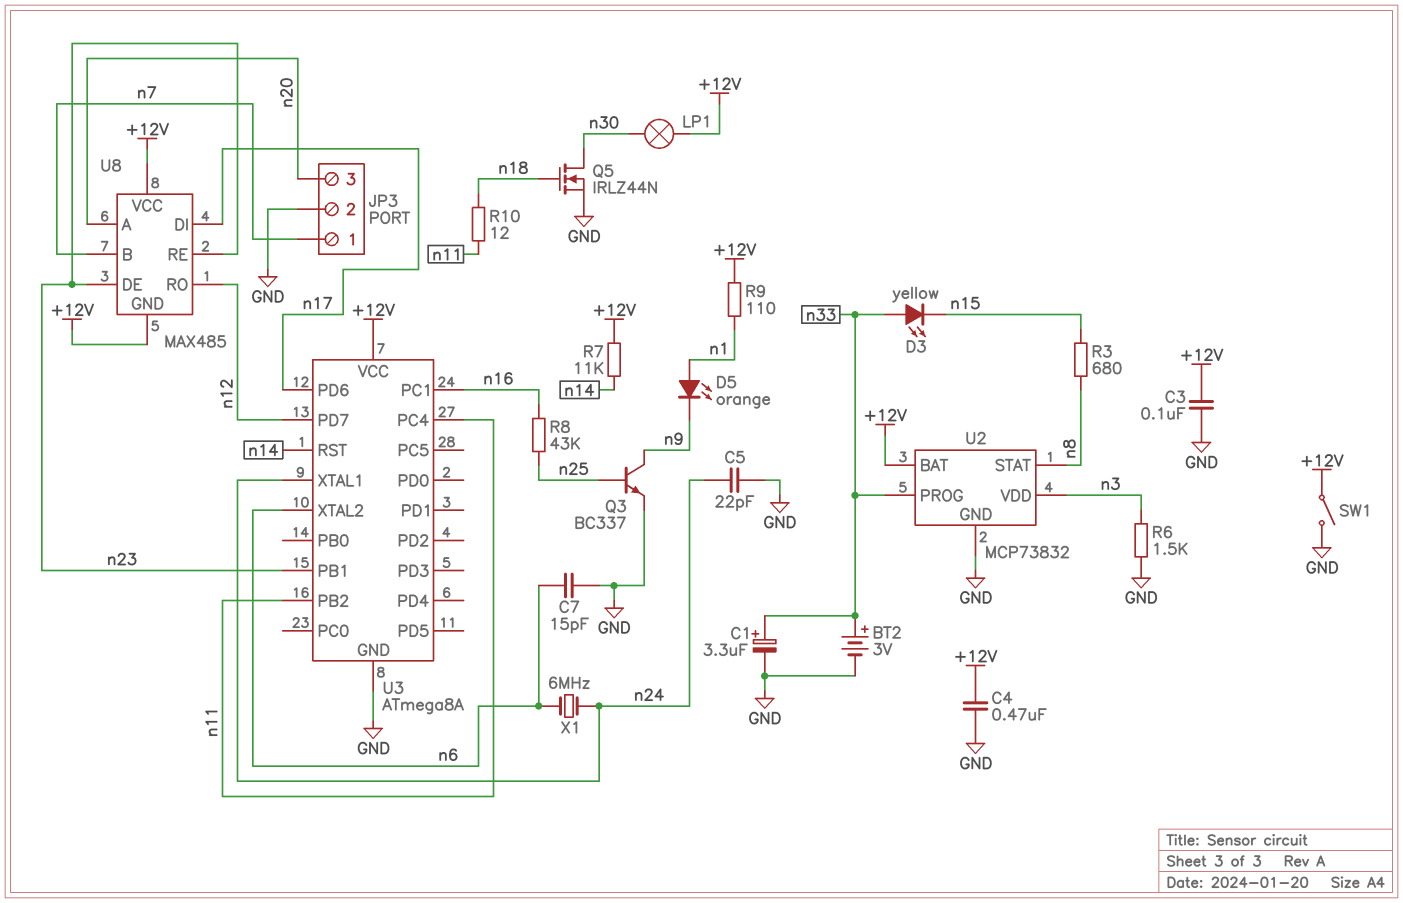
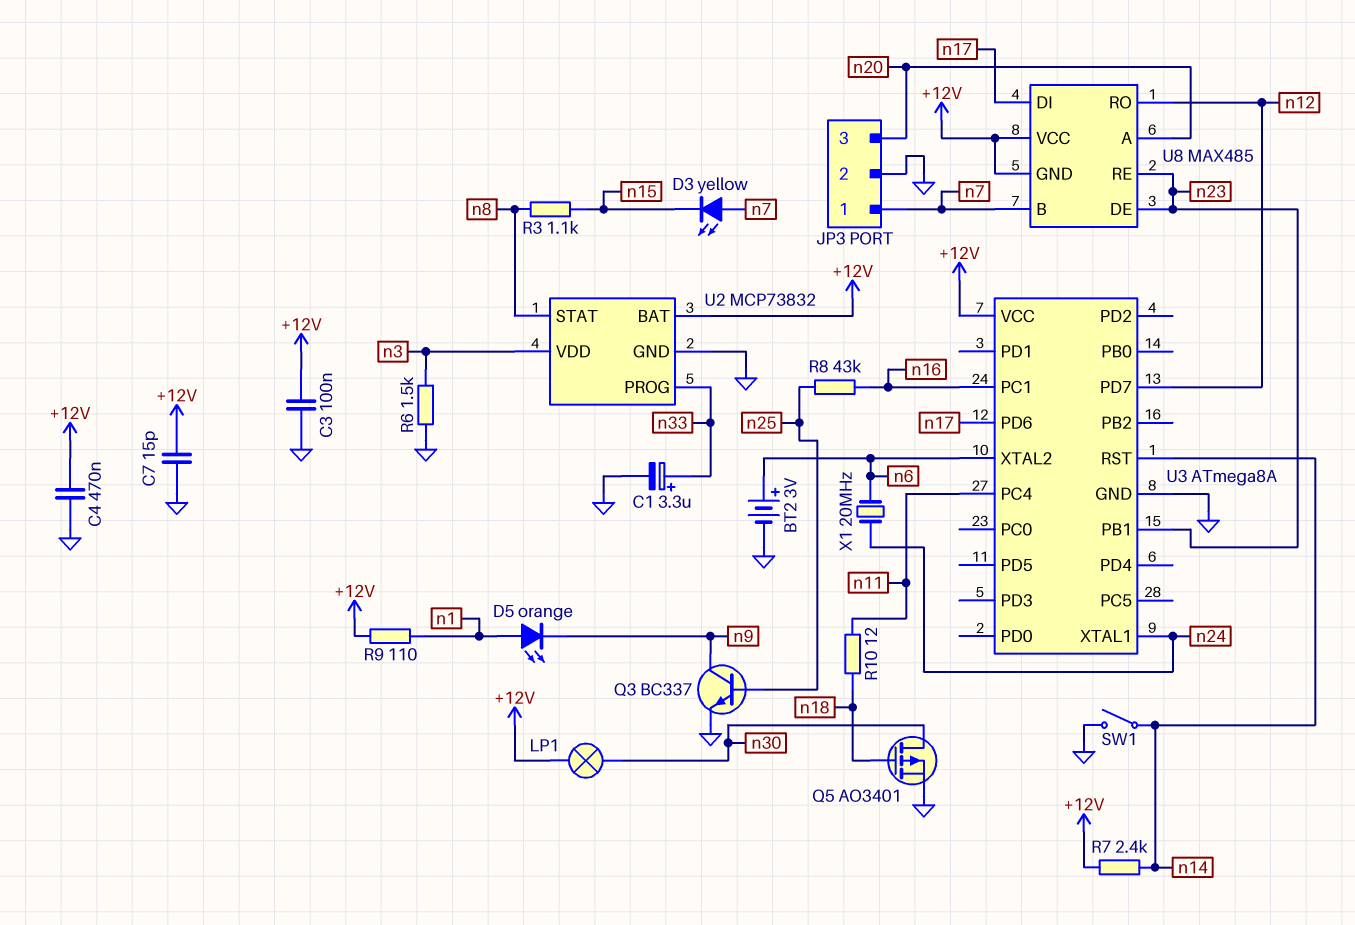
BT2: 3V (plus n33, minus GND) -> 3V (plus n6, minus GND)
C5: 22pF (GND, n24) -> none
C7: 15pF (GND, n6) -> 15pF (+12V, GND)
D3: LED yellow (A n33, K n15) -> LED yellow (A n7, K n15)
Q5: NMOS IRLZ44N (G n18, D n30, S GND) -> PMOS AO3401 (G n18, D n30, S GND)
R3: 680 (n8, n15) -> 1.1k (n8, n15)
R7: 11k (+12V, n14) -> 2.4k (+12V, n14)
SW1: switch (+12V, GND) -> switch (GND, n14)
U3 pin PB2: n11 -> none
X1: 6MHz (n6, n24) -> 20MHz (n6, n24)

